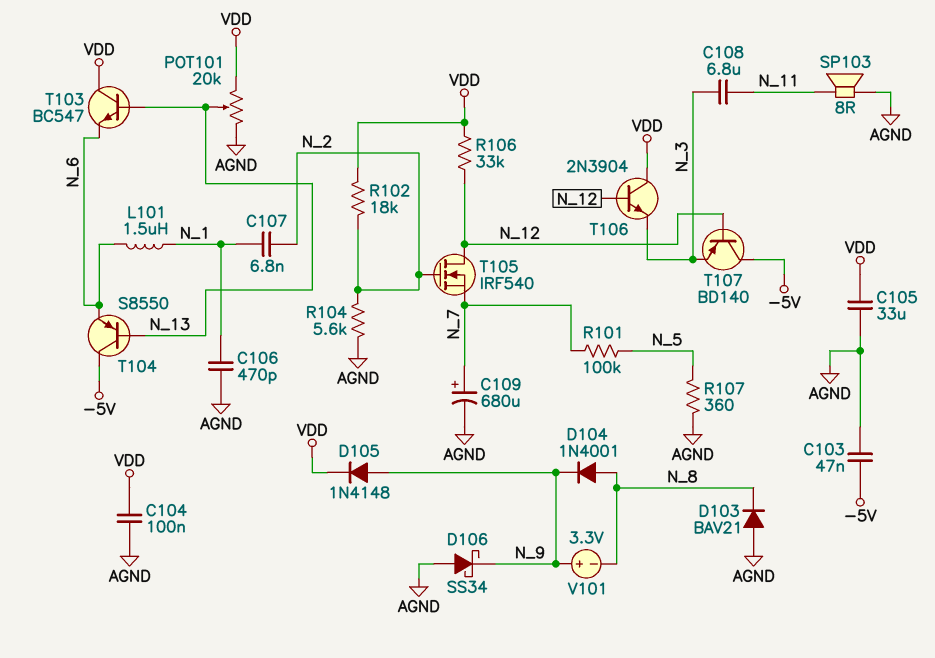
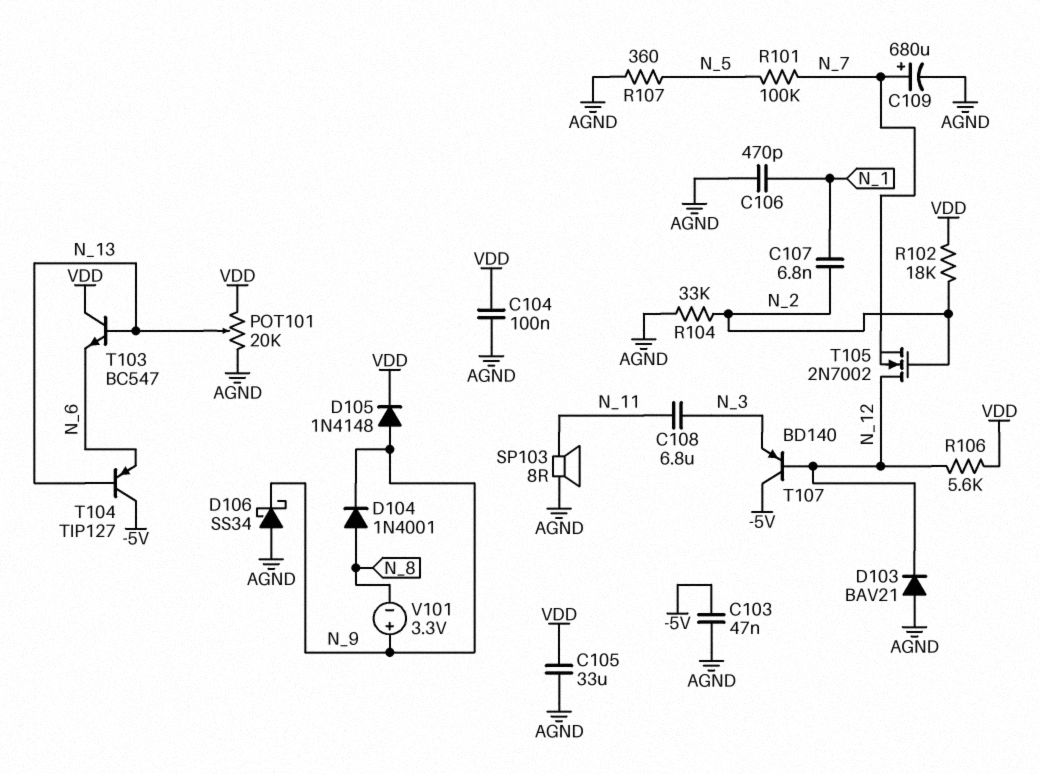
D103: diode BAV21 (A AGND, K N_8) -> diode BAV21 (A AGND, K N_12)
L101: 1.5uH (N_1, N_6) -> none
R104: 5.6k (AGND, N_2) -> 33k (AGND, N_2)
R106: 33k (N_12, VDD) -> 5.6k (N_12, VDD)
T104: PNP S8550 (B N_13, C -5V, E N_6) -> PNP TIP127 (B N_13, C -5V, E N_6)
T105: NMOS IRF540 (G N_2, D N_12, S N_7) -> NMOS 2N7002 (G N_2, D N_12, S N_7)
T106: NPN 2N3904 (B N_12, C VDD, E N_3) -> none

